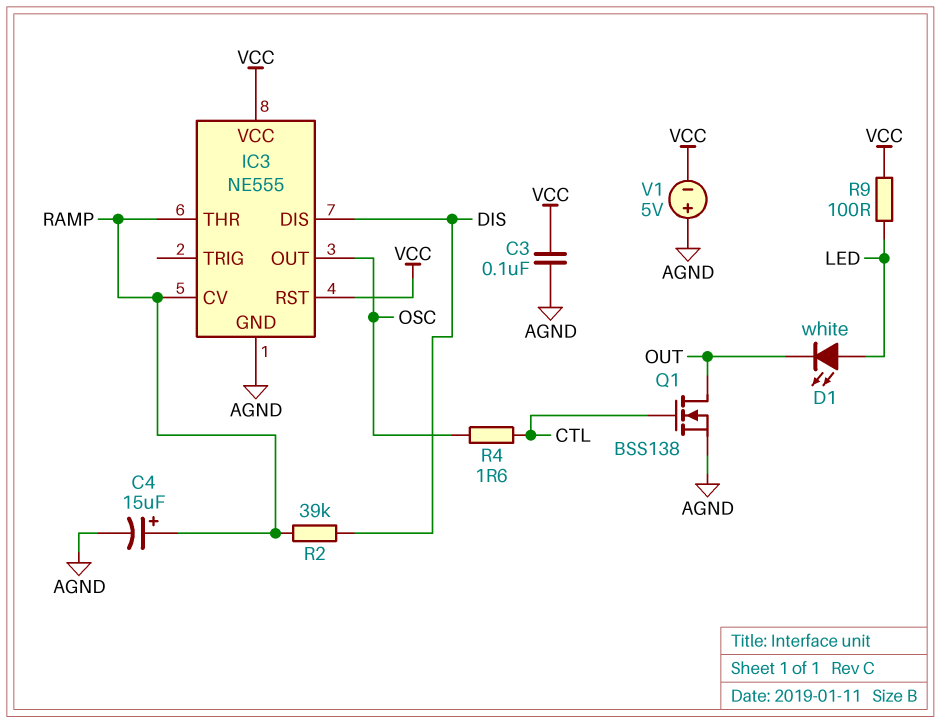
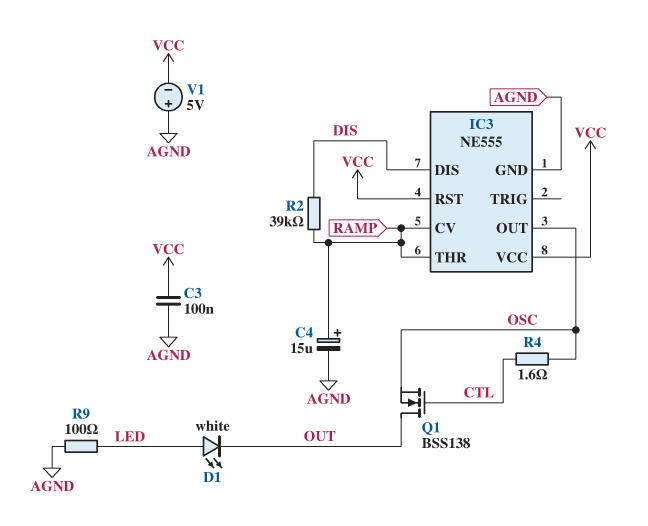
Q1: NMOS BSS138 (G CTL, D OUT, S AGND) -> NMOS BSS138 (G CTL, D OUT, S OSC)
R9: 100 (LED, VCC) -> 100 (AGND, LED)

